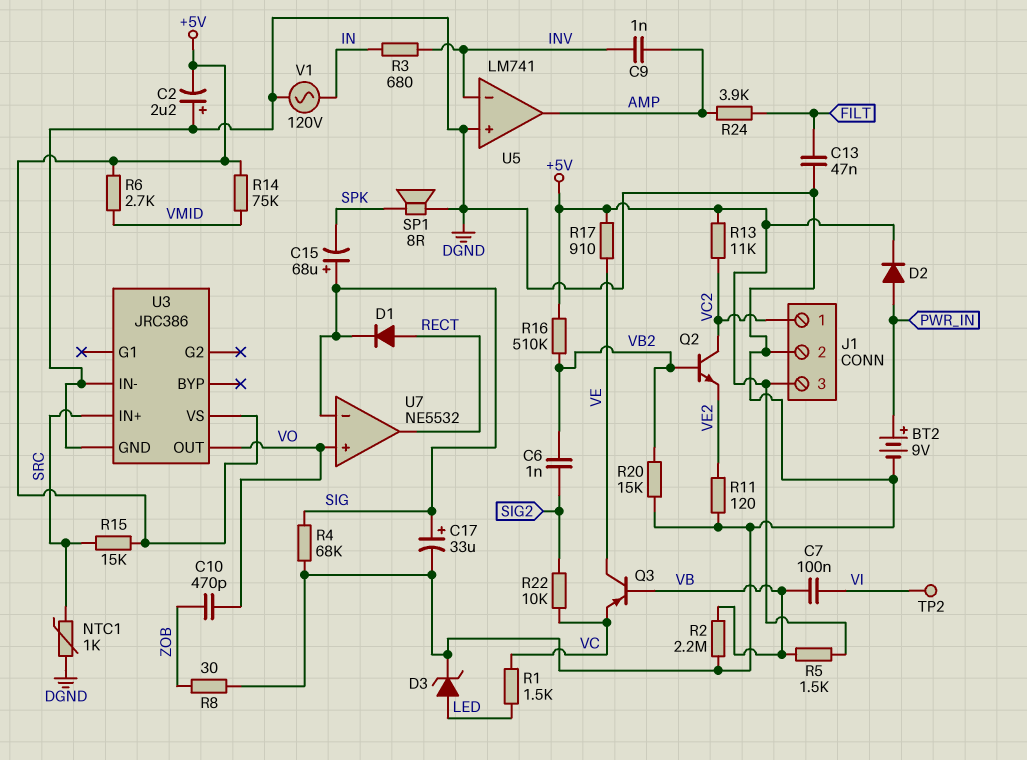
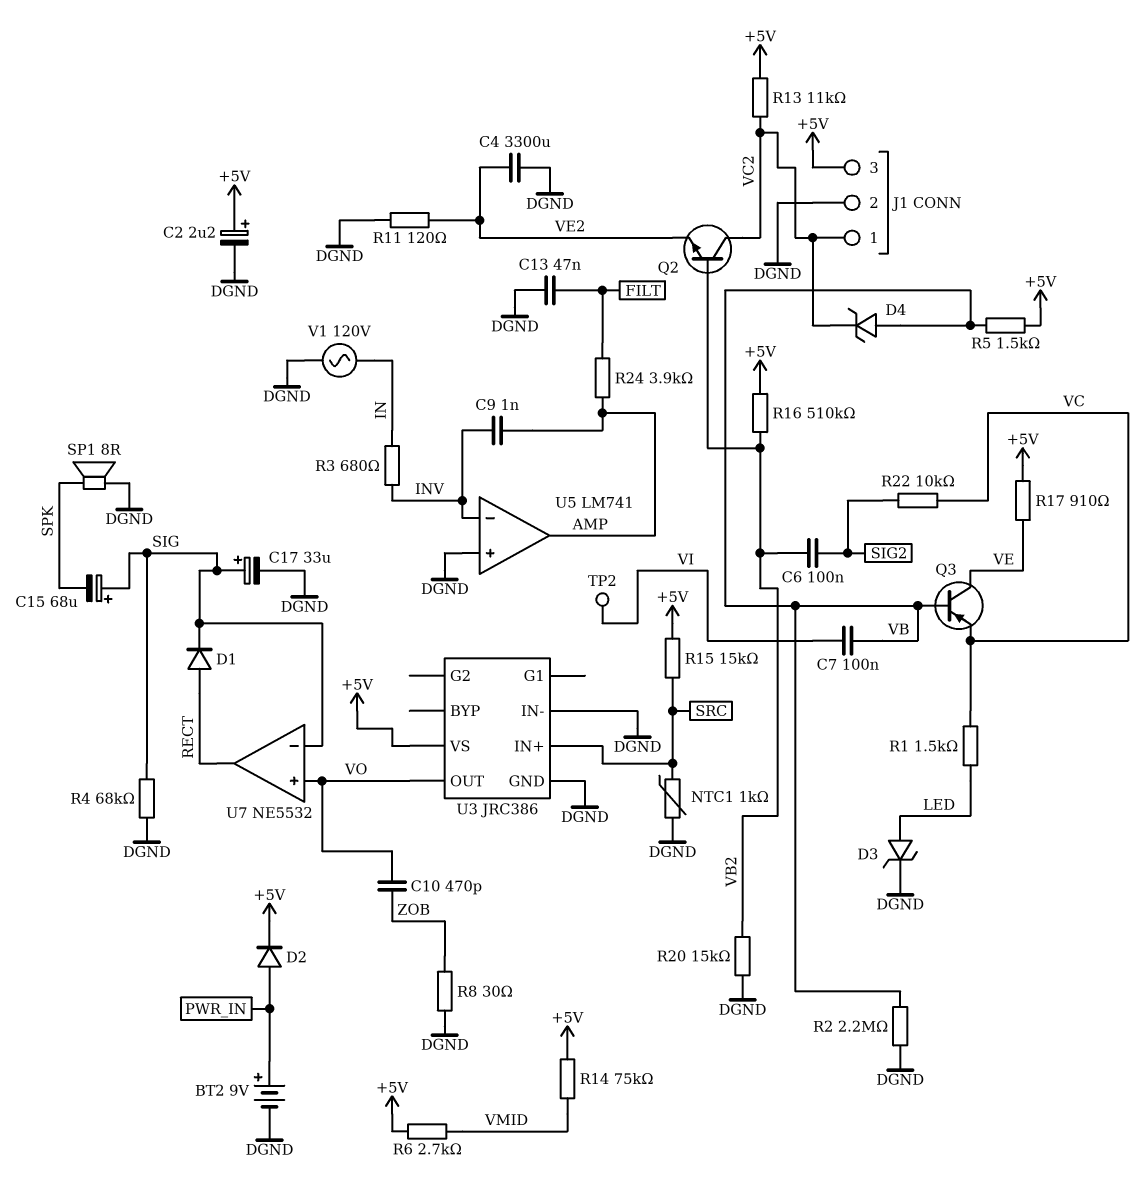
C2: 2.2uF (plus DGND, minus +5V) -> 2.2uF (plus +5V, minus DGND)
C4: none -> 3300uF (DGND, VE2)
C6: 1nF (SIG2, VB2) -> 100nF (SIG2, VB2)
D4: none -> zener (A VB, K VC2)

